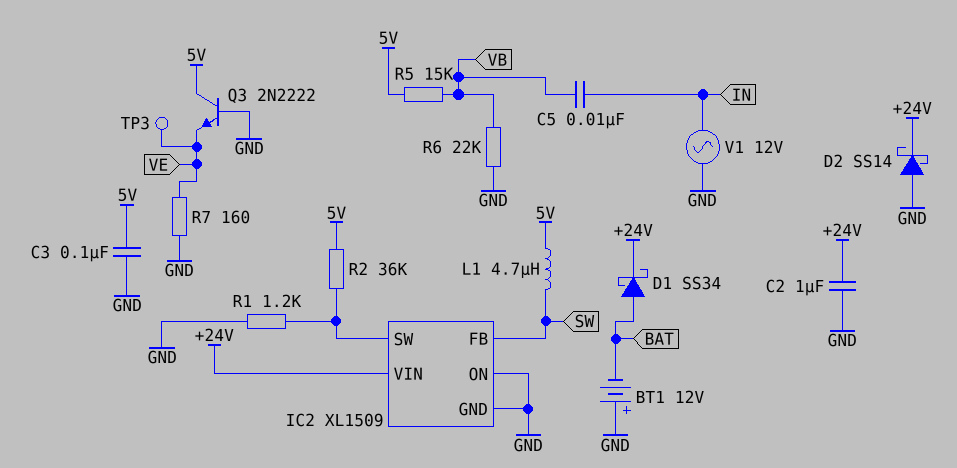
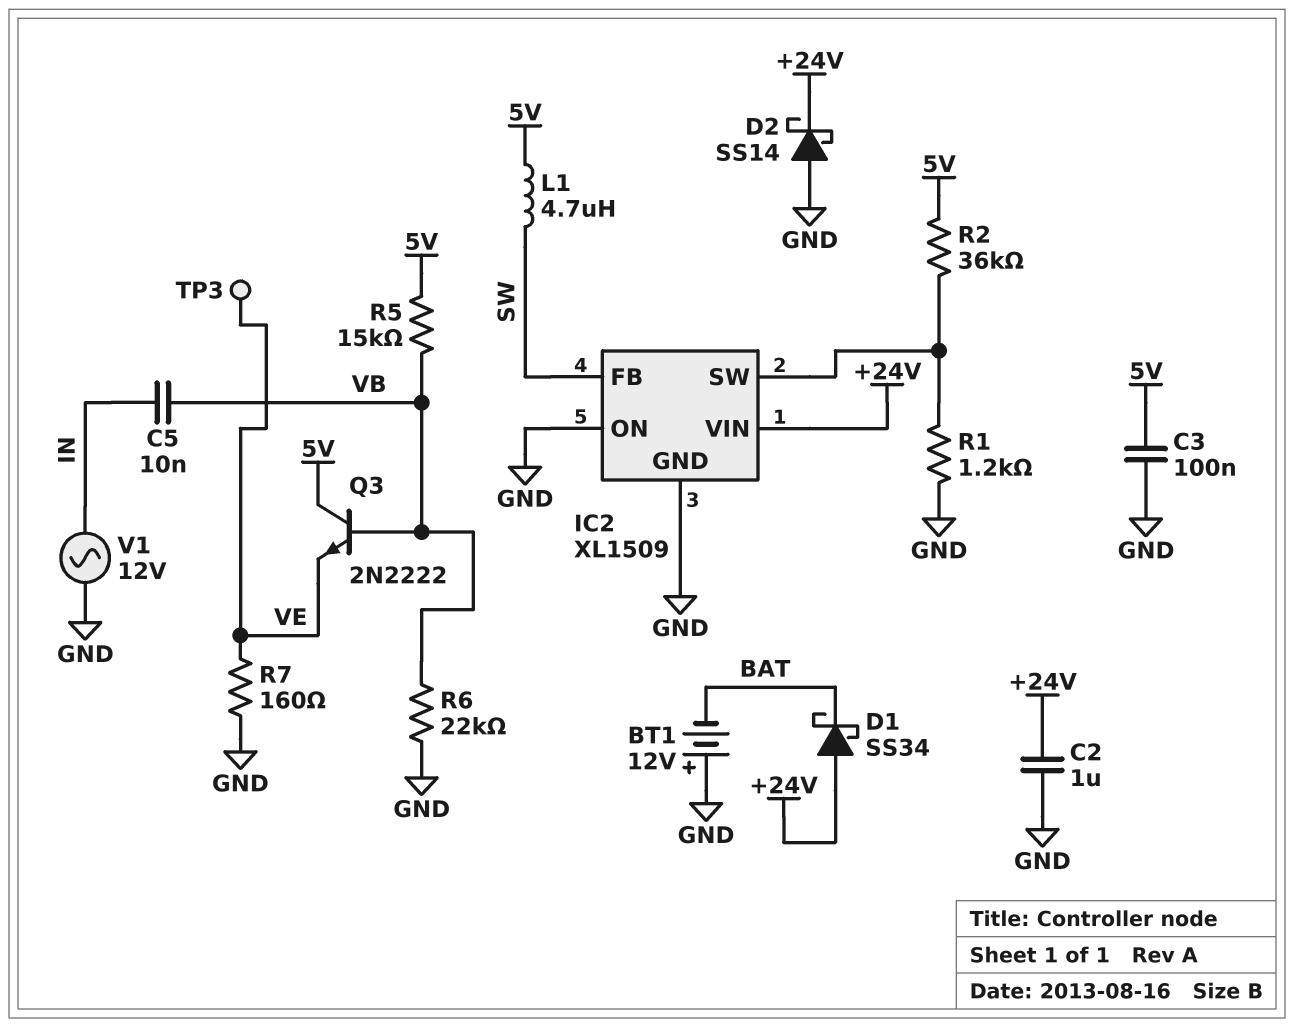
D1: schottky SS34 (A BAT, K +24V) -> schottky SS34 (A +24V, K BAT)
Q3: NPN 2N2222 (B GND, C 5V, E VE) -> NPN 2N2222 (B VB, C 5V, E VE)

